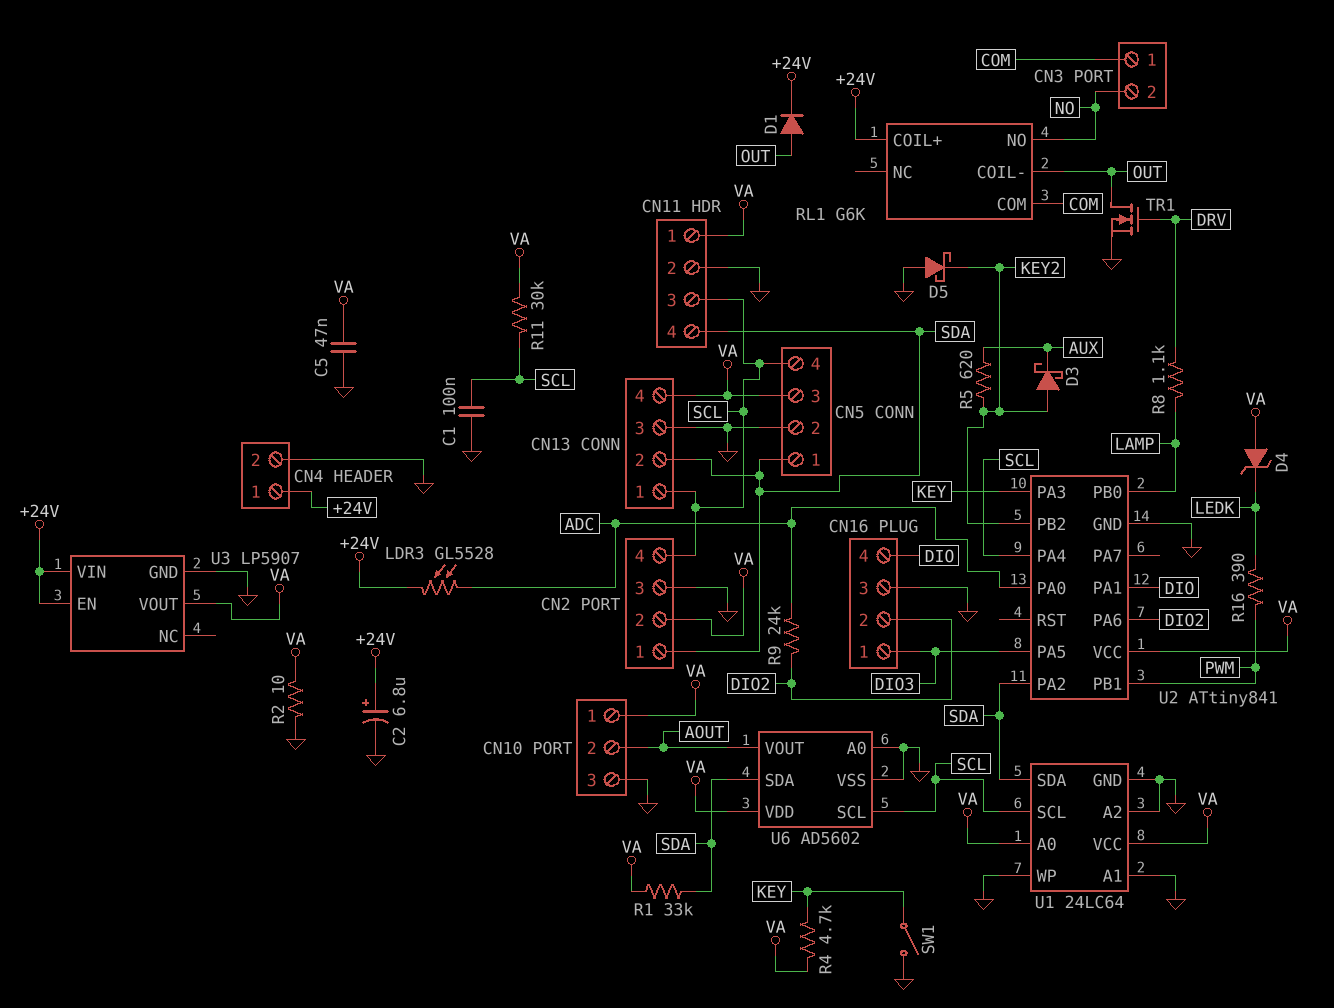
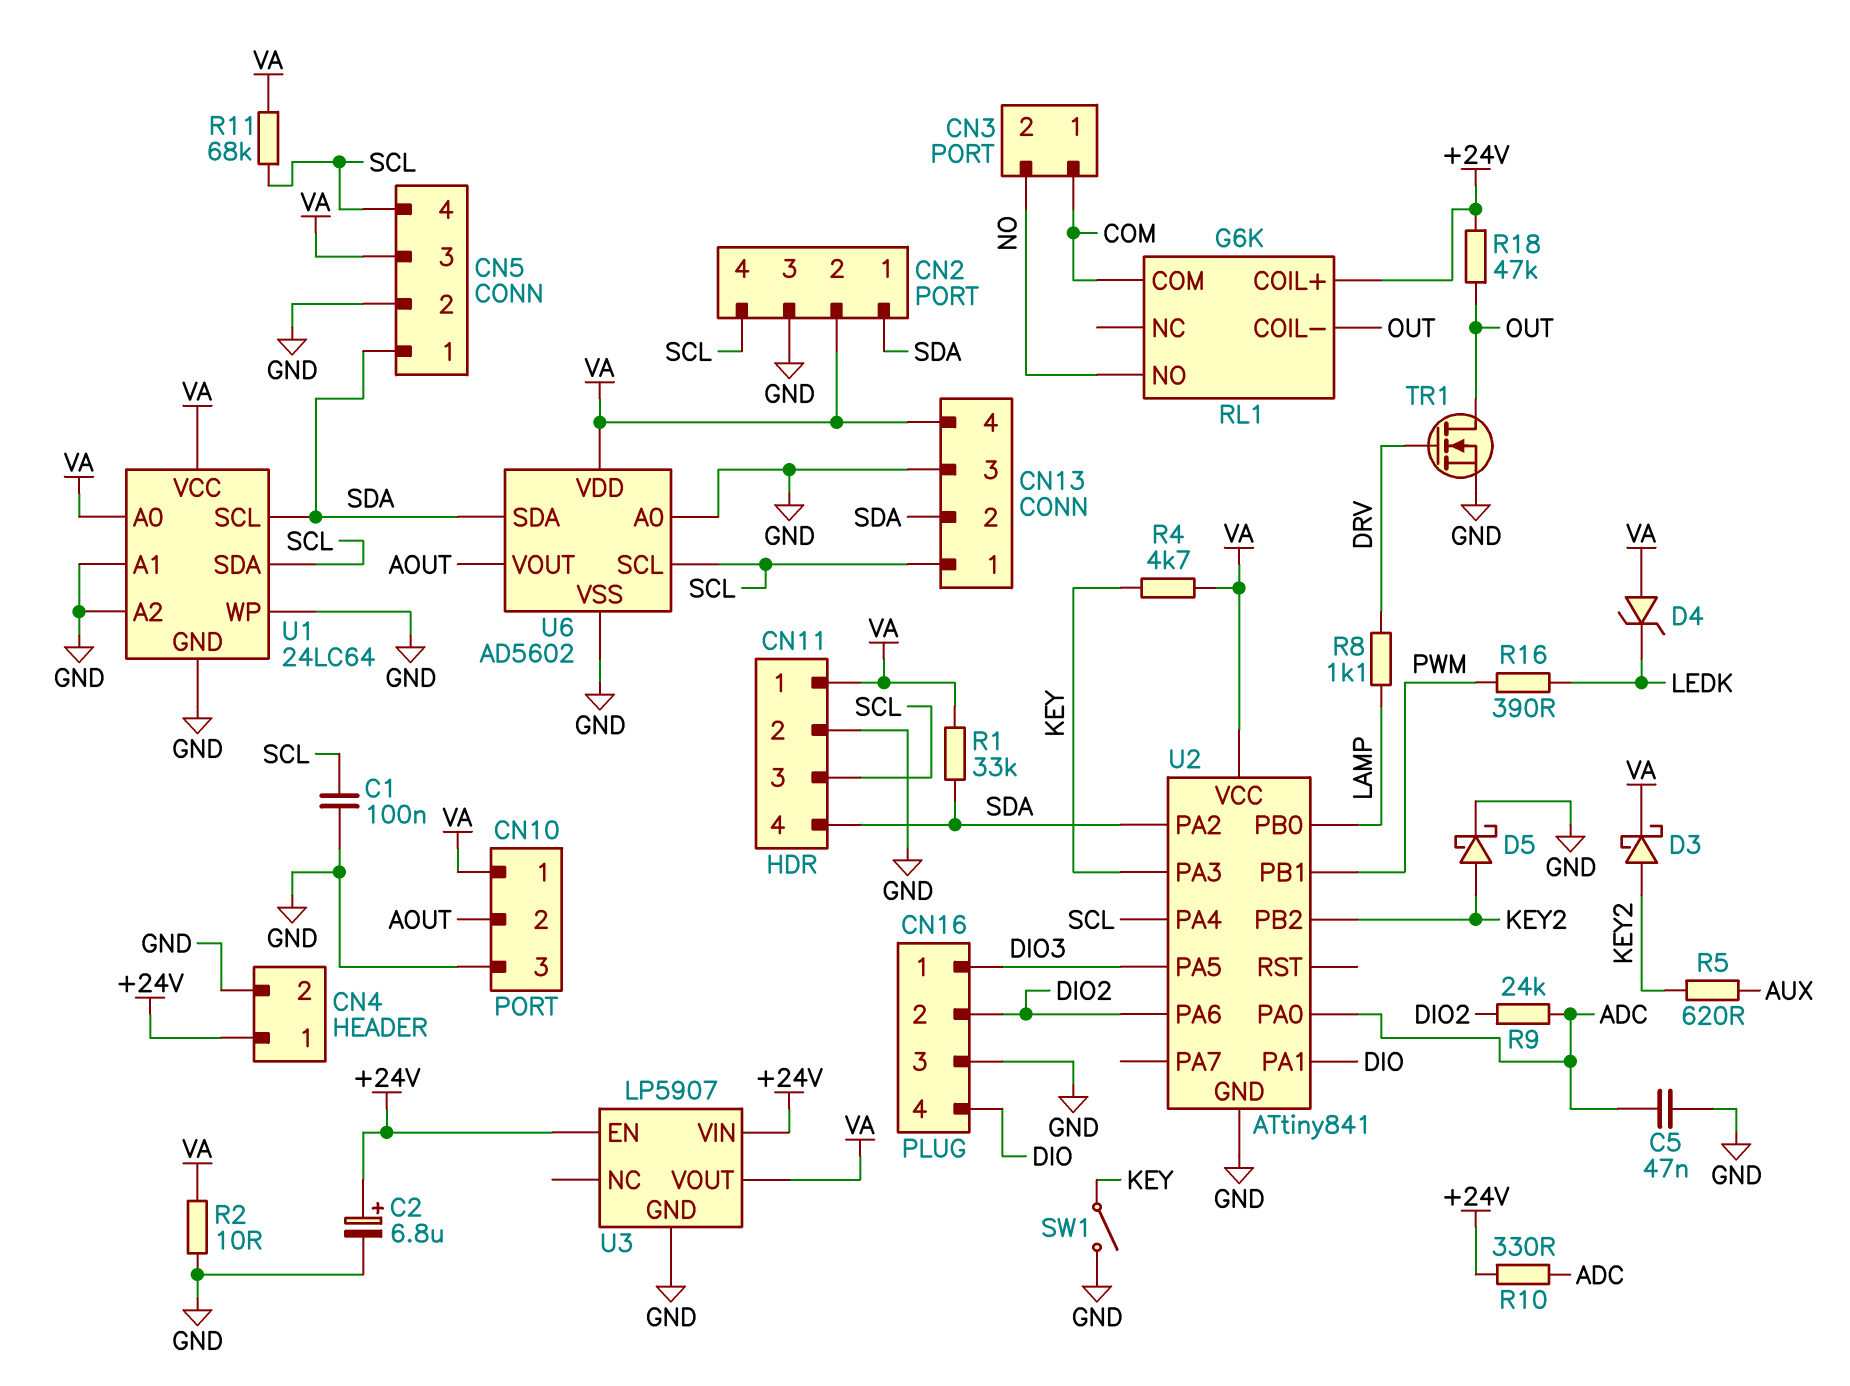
C5: 47nF (GND, VA) -> 47nF (ADC, GND)
D1: diode (A OUT, K +24V) -> none
D3: schottky (A KEY2, K AUX) -> schottky (A KEY2, K VA)
D5: schottky (A GND, K KEY2) -> schottky (A KEY2, K GND)
LDR3: GL5528 (+24V, ADC) -> none
R10: none -> 330 (+24V, ADC)
R11: 30k (SCL, VA) -> 68k (SCL, VA)
R18: none -> 47k (+24V, OUT)
U1 pin SCL: SCL -> SDA
U1 pin SDA: SDA -> SCL

